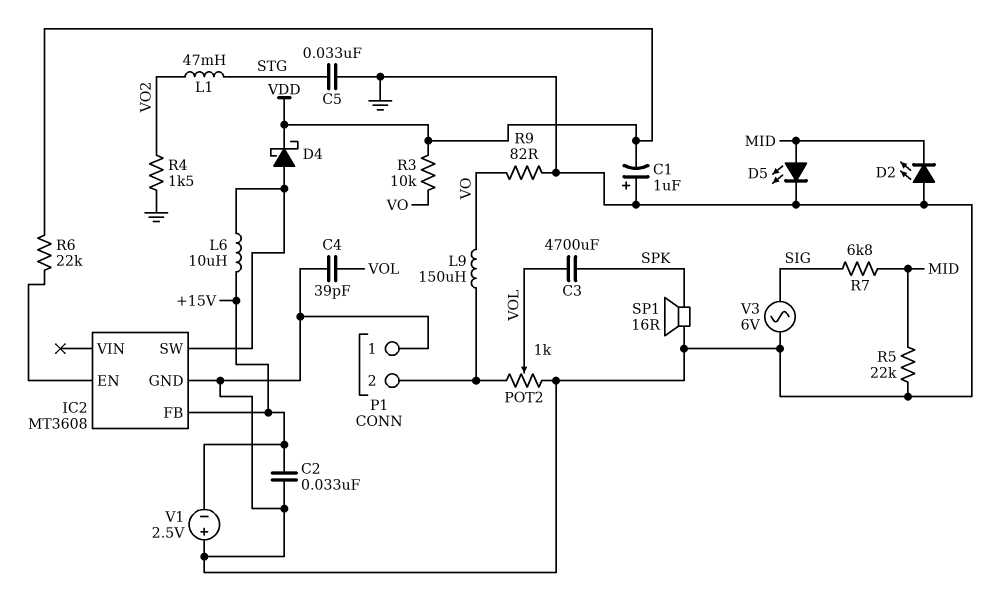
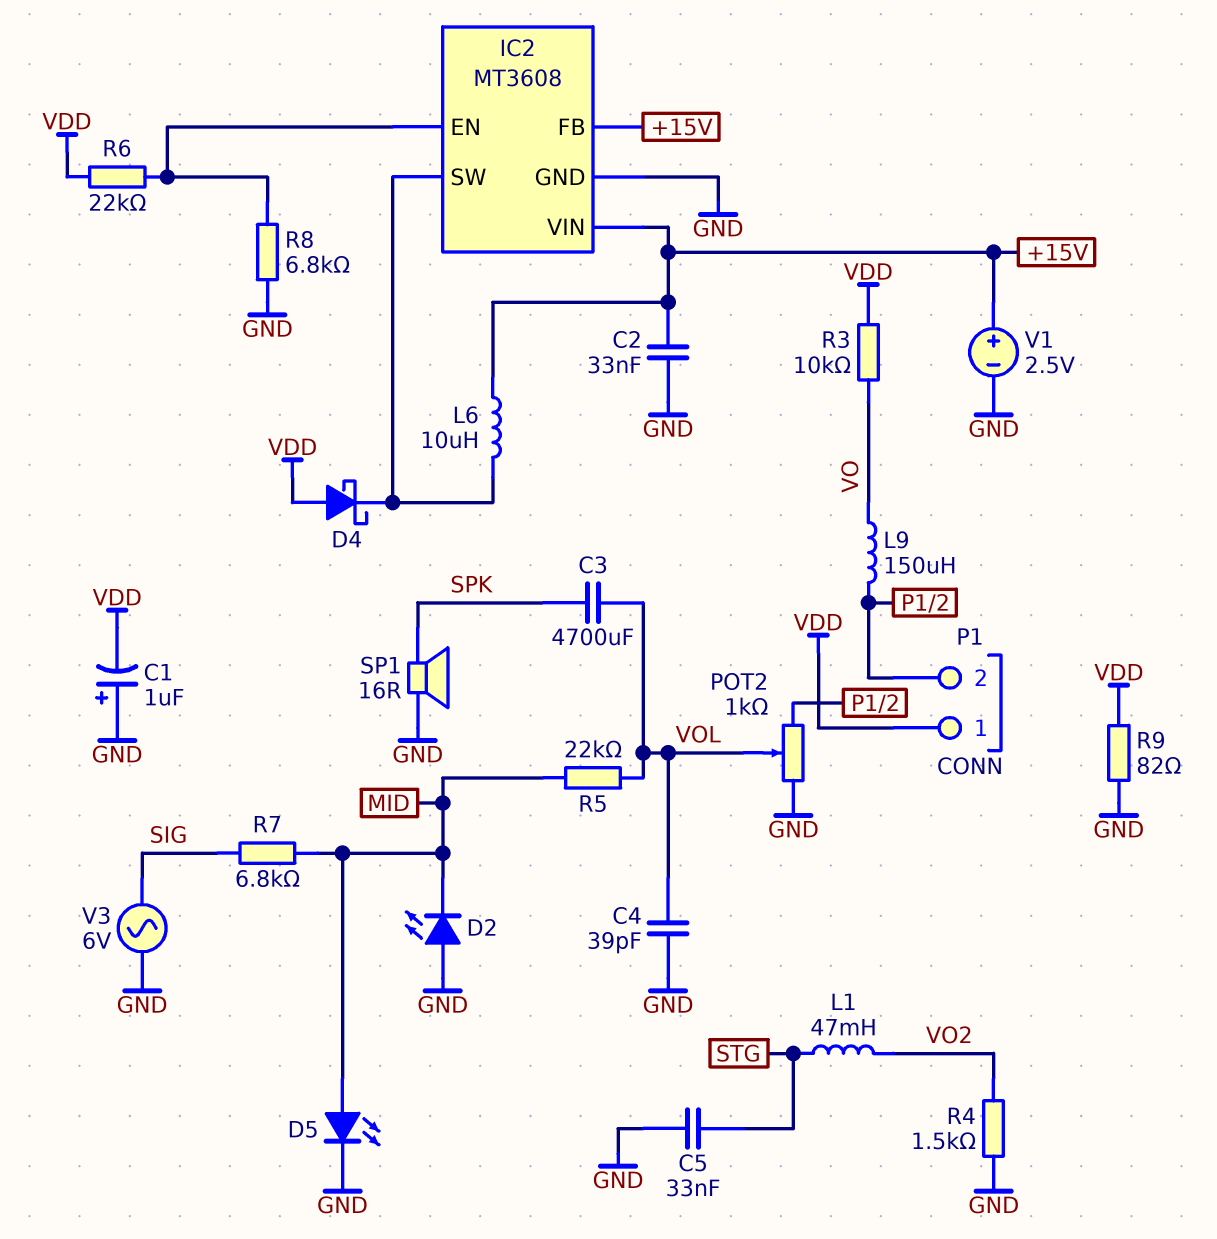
D4: schottky (A IC2/SW, K VDD) -> schottky (A VDD, K IC2/SW)
IC2 pin VIN: none -> +15V
P1 pin 1: GND -> VDD
R5: 22k (GND, MID) -> 22k (MID, VOL)
R8: none -> 6.8k (GND, IC2/EN)
R9: 82 (GND, VO) -> 82 (GND, VDD)
V1: 2.5V (plus GND, minus +15V) -> 2.5V (plus +15V, minus GND)

